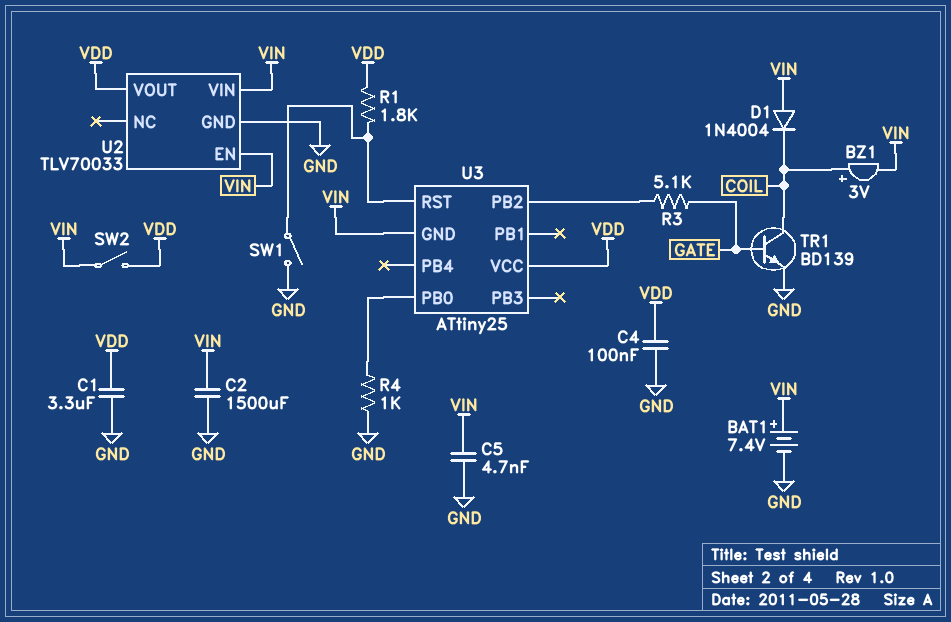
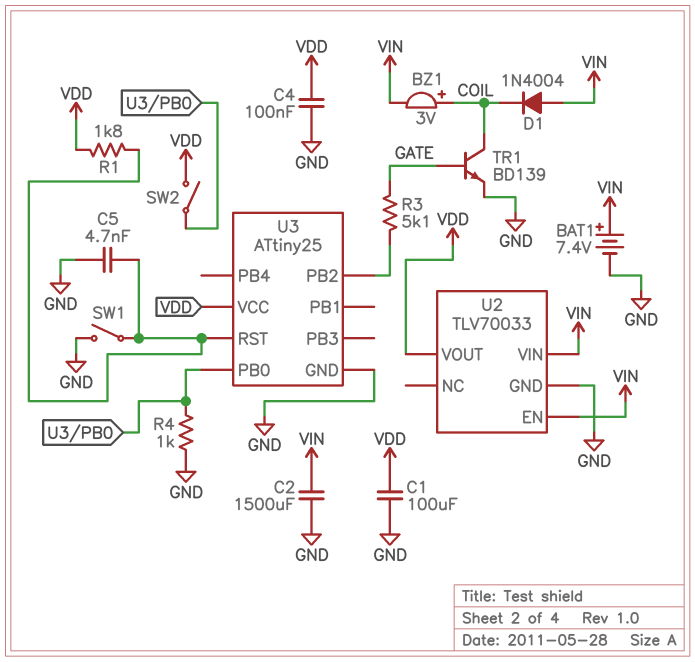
C1: 3.3uF (GND, VDD) -> 100uF (GND, VDD)
C5: 4.7nF (GND, VIN) -> 4.7nF (GND, U3/RST)
SW2: switch (VDD, VIN) -> switch (U3/PB0, VDD)
U3 pin GND: VIN -> GND

